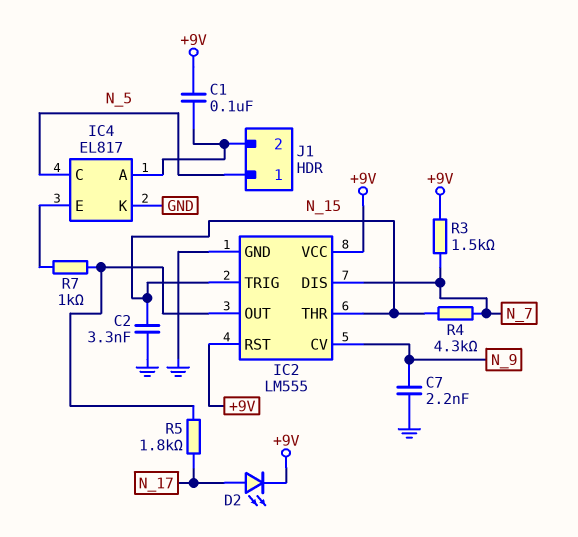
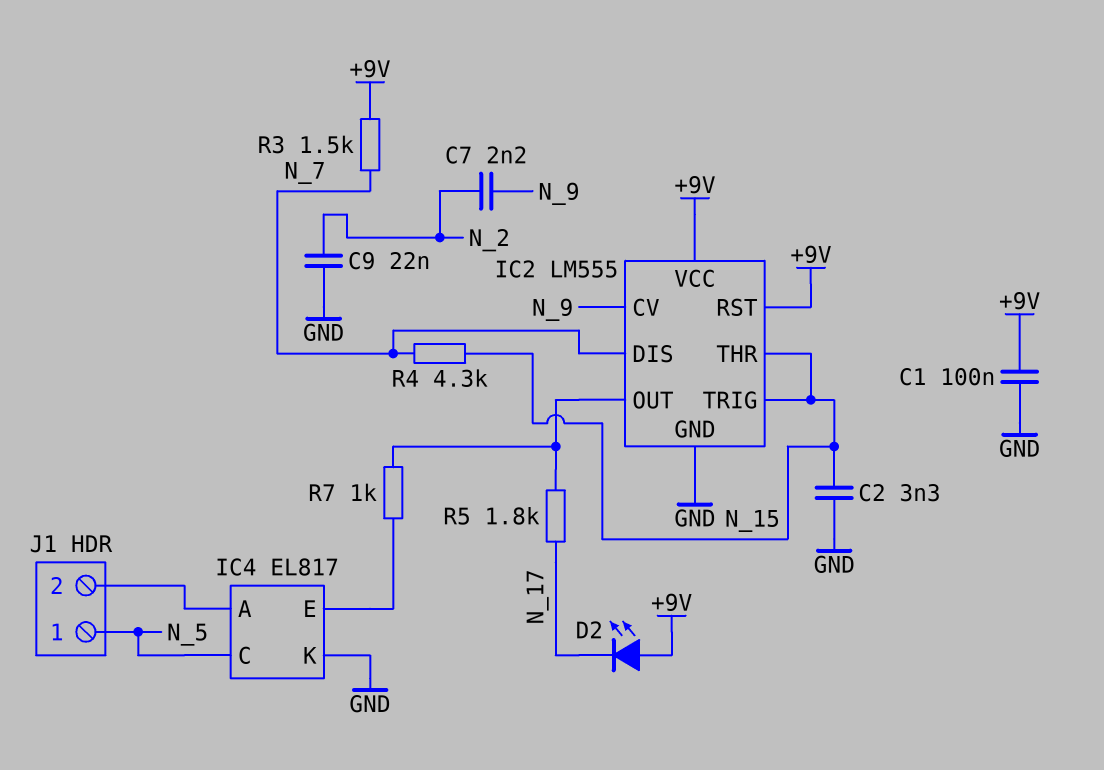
C1: 100nF (+9V, IC4/A) -> 100nF (+9V, GND)
C7: 2.2nF (GND, N_9) -> 2.2nF (N_2, N_9)
C9: none -> 22nF (GND, N_2)
D2: LED (A N_17, K +9V) -> LED (A +9V, K N_17)

